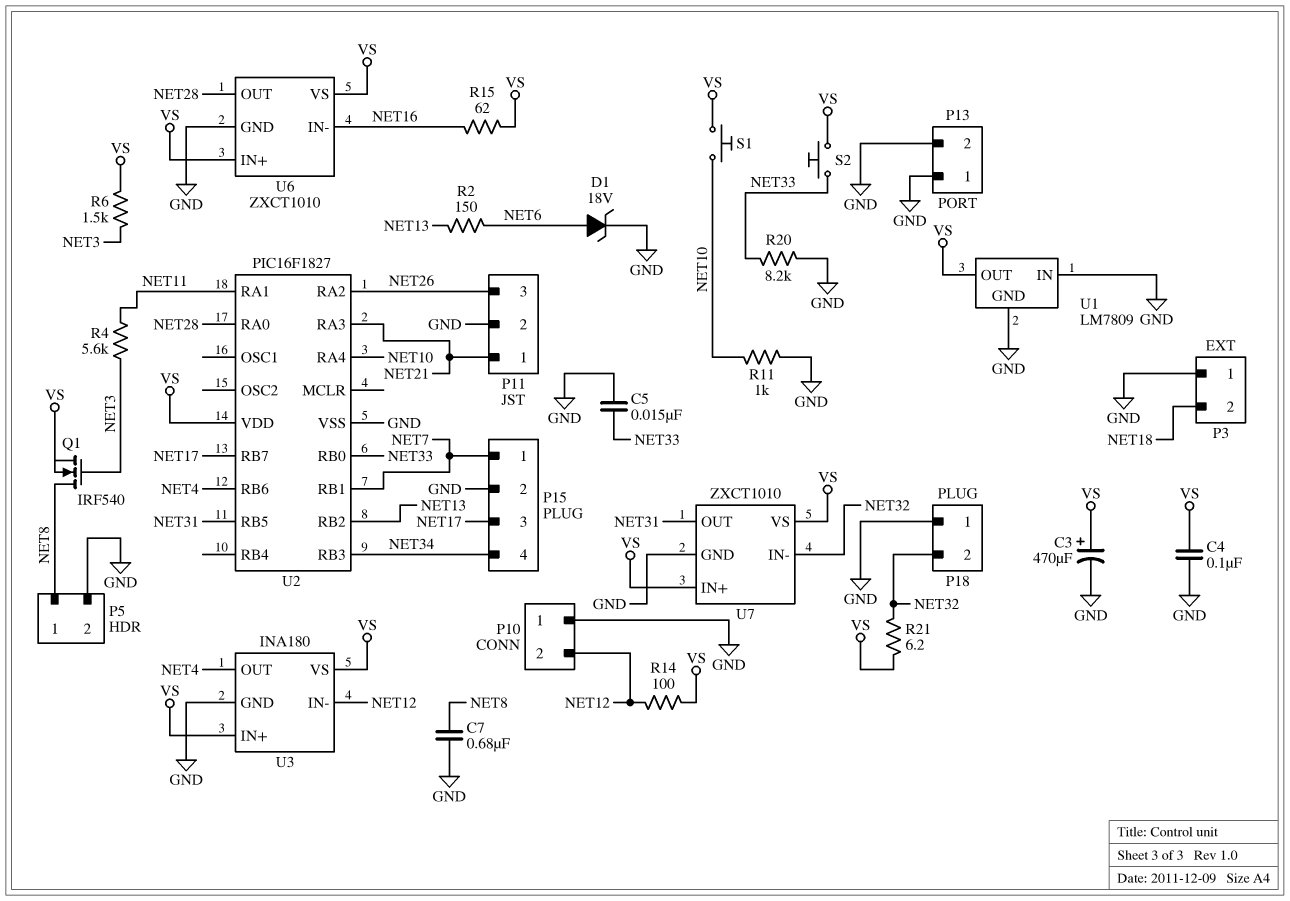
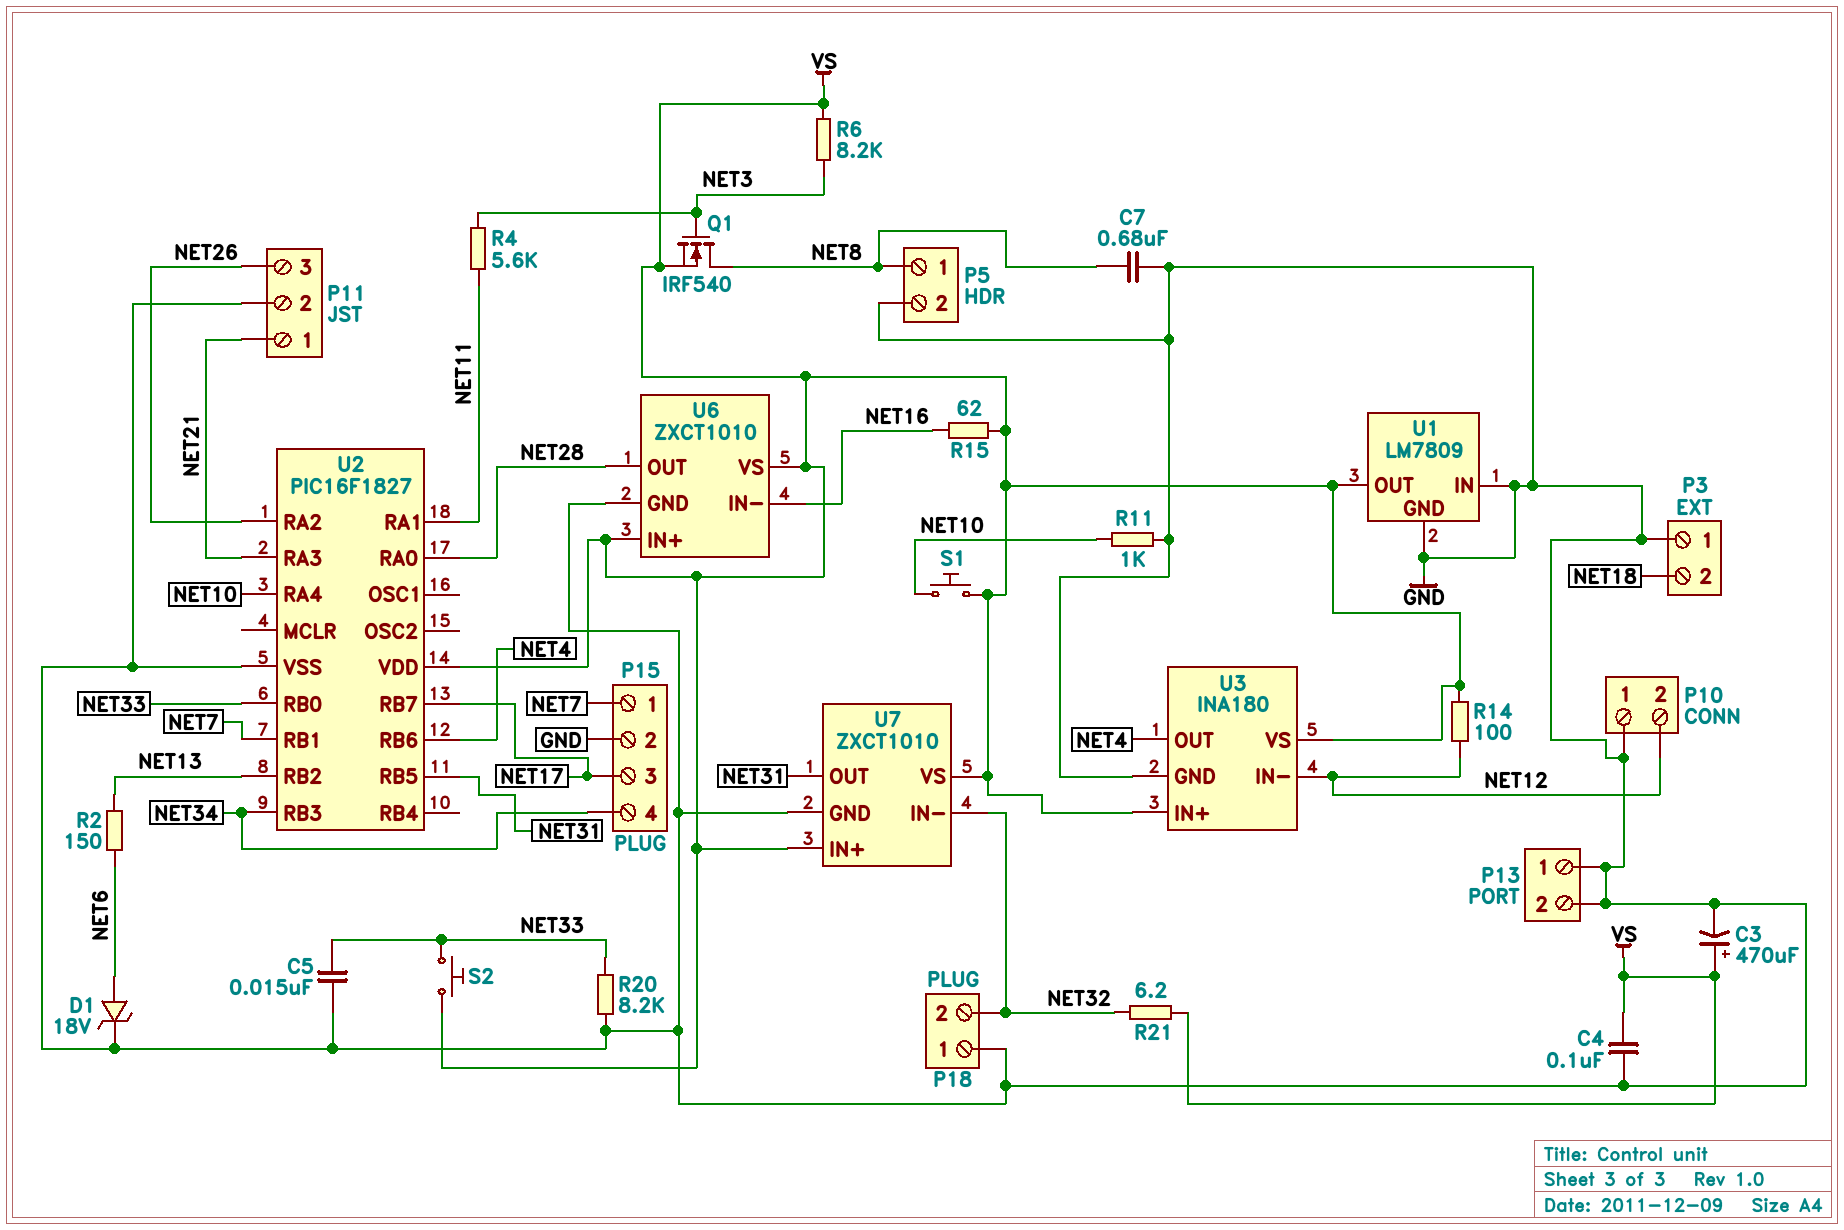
R6: 1.5k (NET3, VS) -> 8.2k (NET3, VS)

